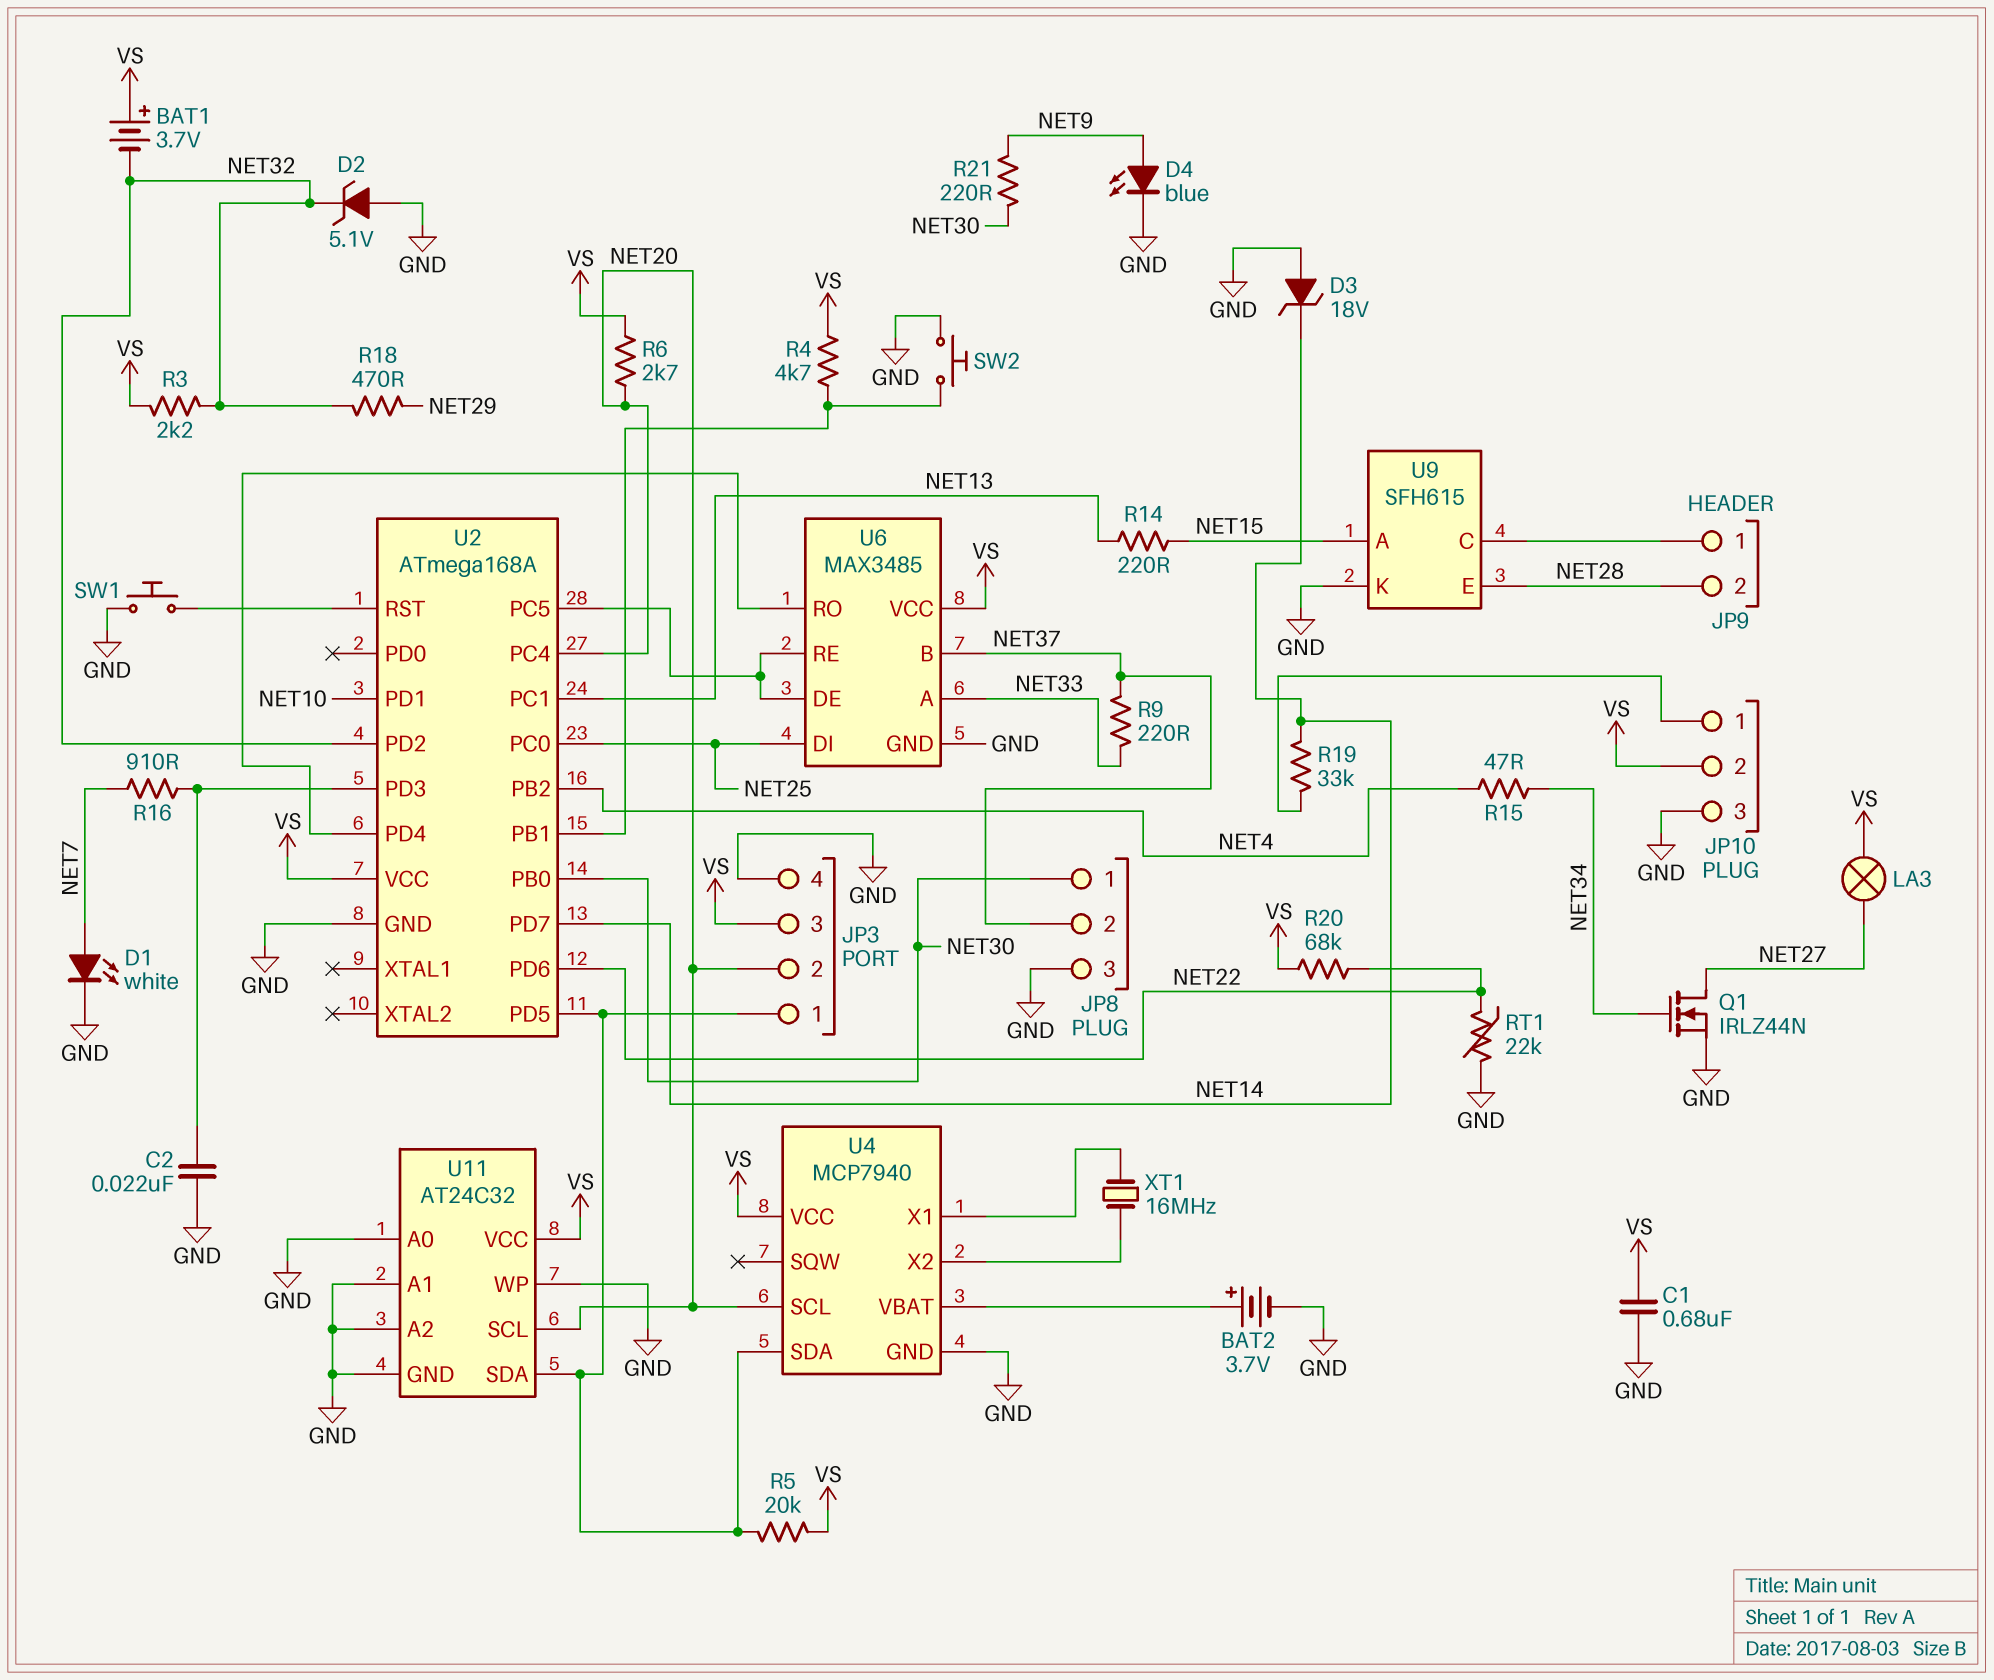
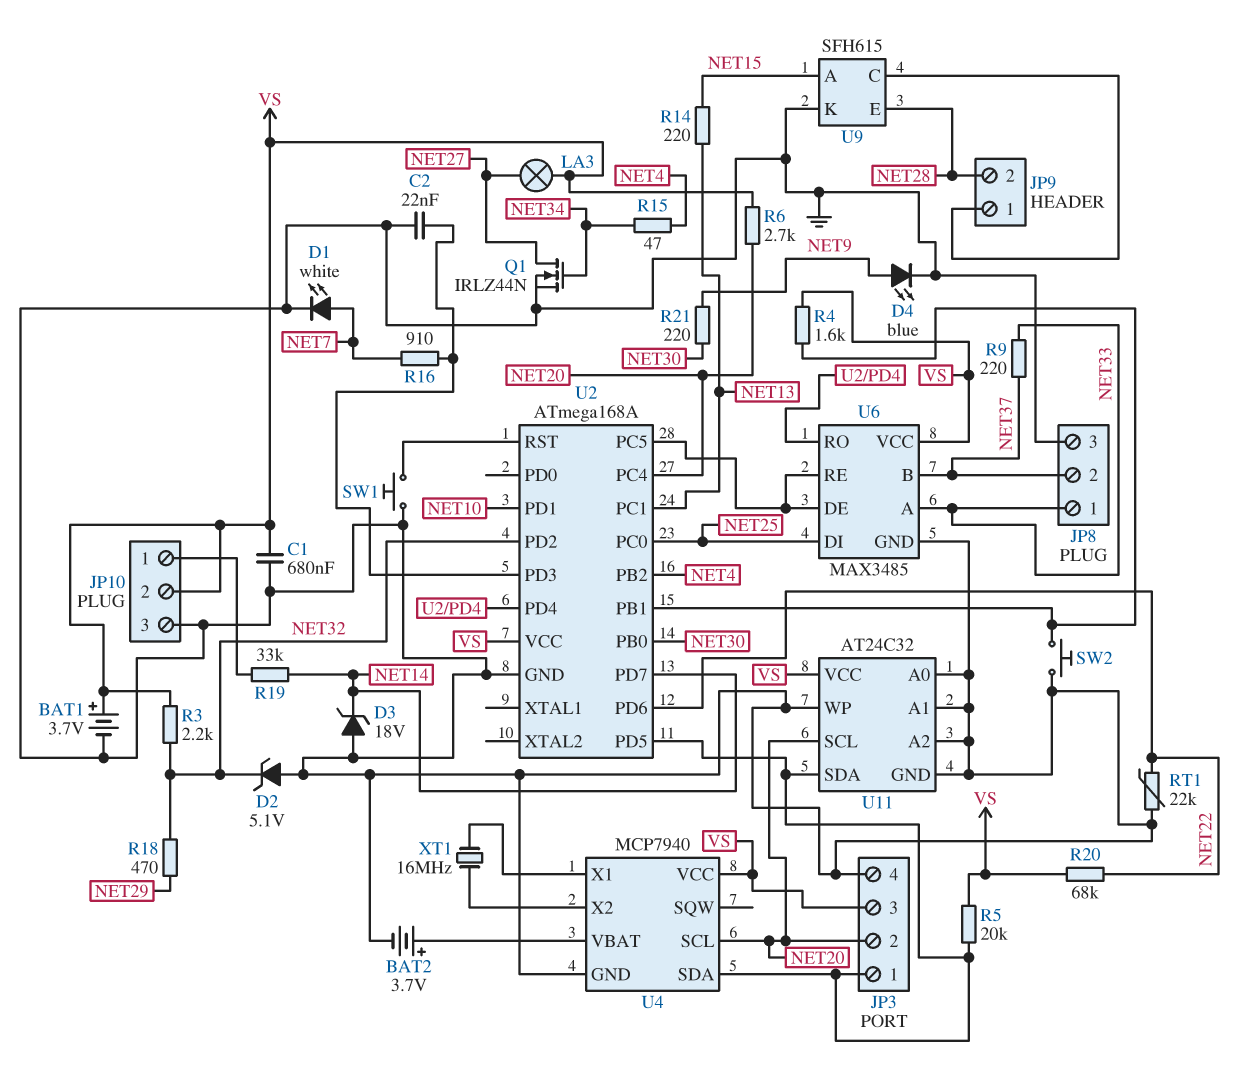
BAT1: 3.7V (plus VS, minus NET32) -> 3.7V (plus VS, minus GND)
JP8 pin 1: NET30 -> NET33
R4: 4.7k (U2/PB1, VS) -> 1.6k (U2/PB1, VS)

